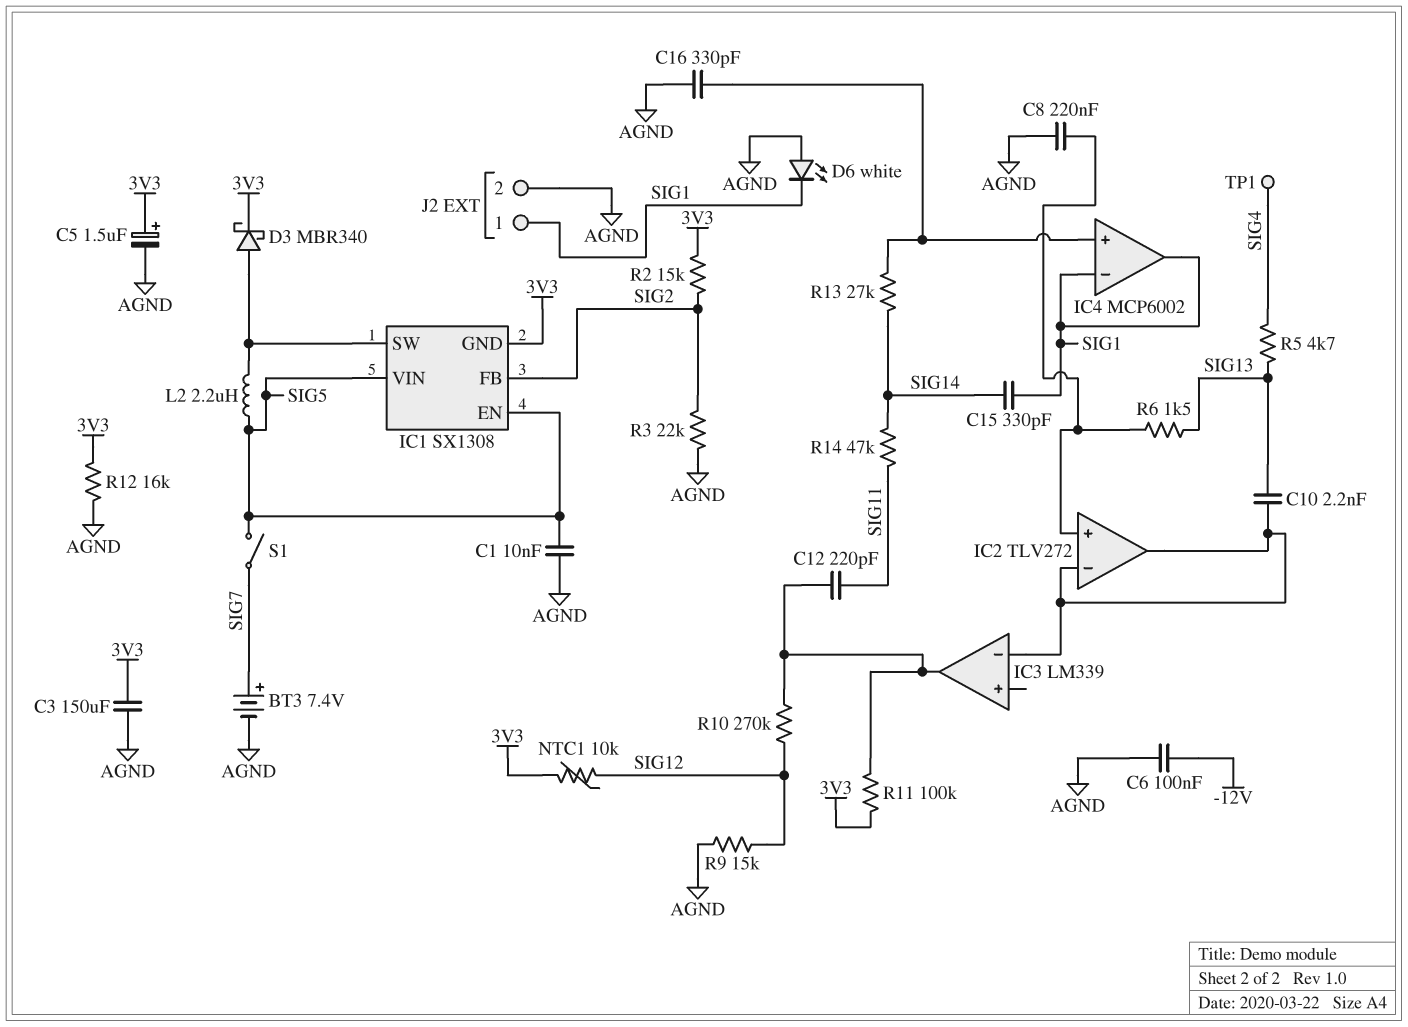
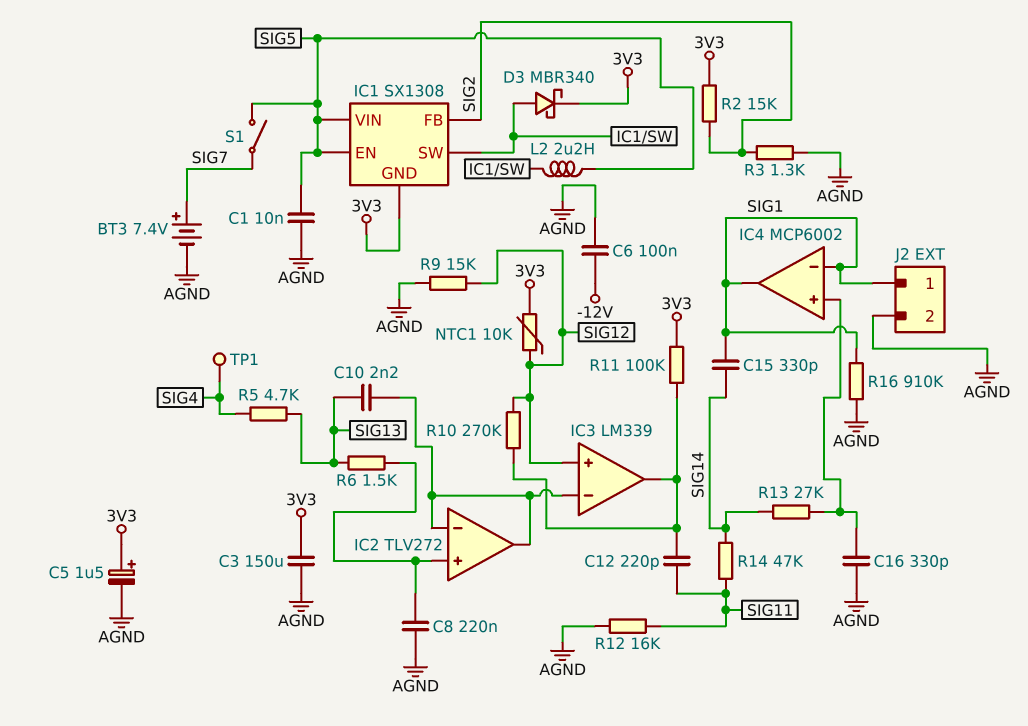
D6: LED white (A AGND, K SIG1) -> none
IC3 pin in+: none -> SIG12
R3: 22k (AGND, SIG2) -> 1.3k (AGND, SIG2)
R12: 16k (3V3, AGND) -> 16k (AGND, SIG11)
R16: none -> 910k (AGND, SIG1)

